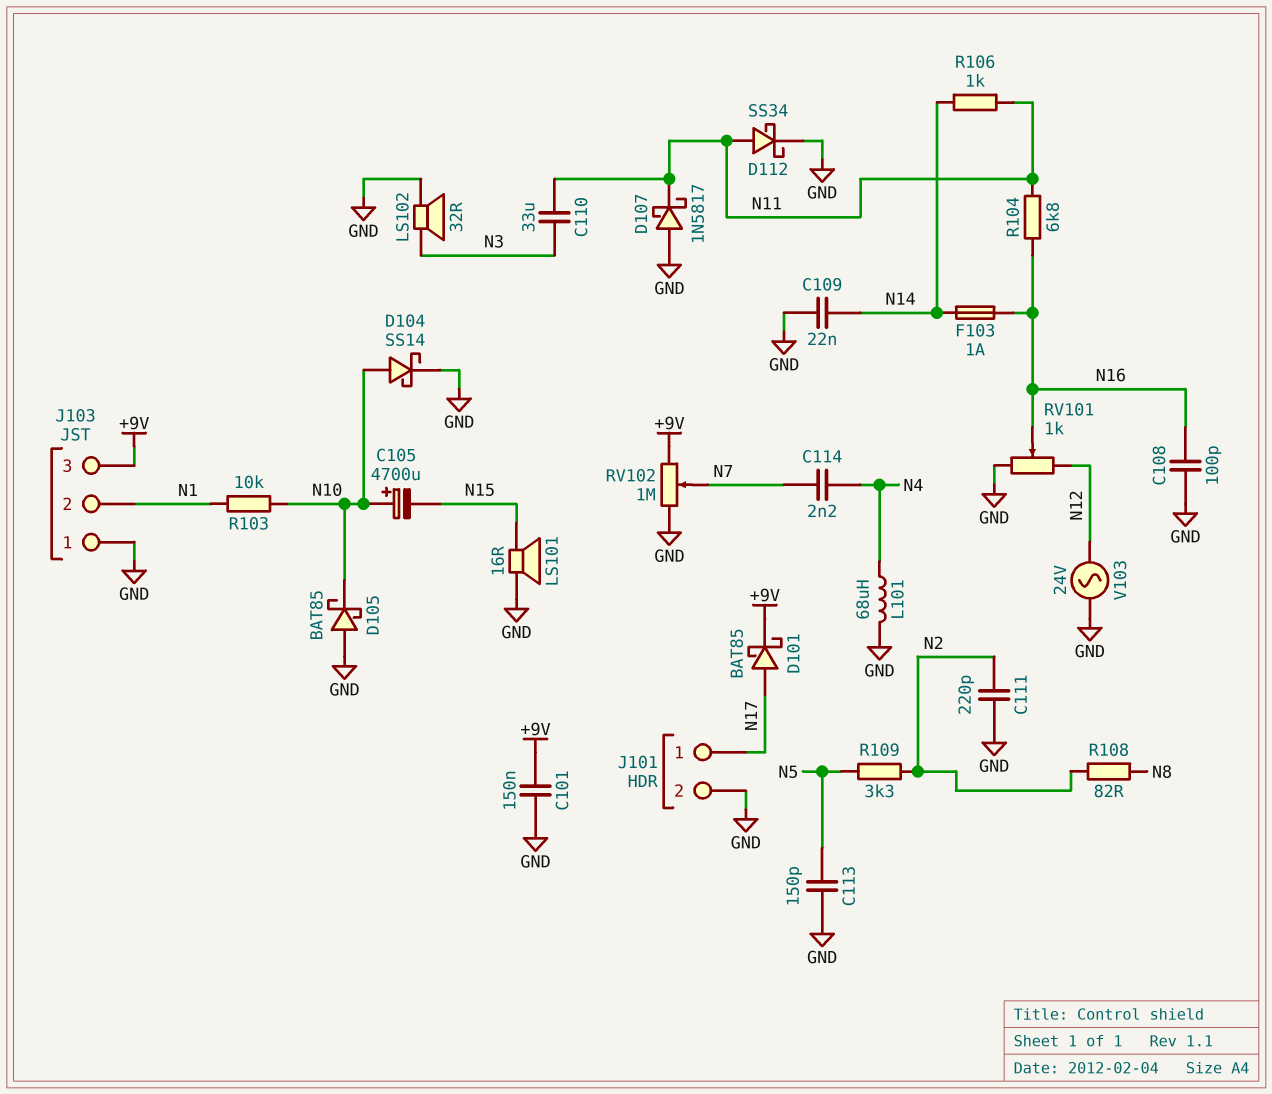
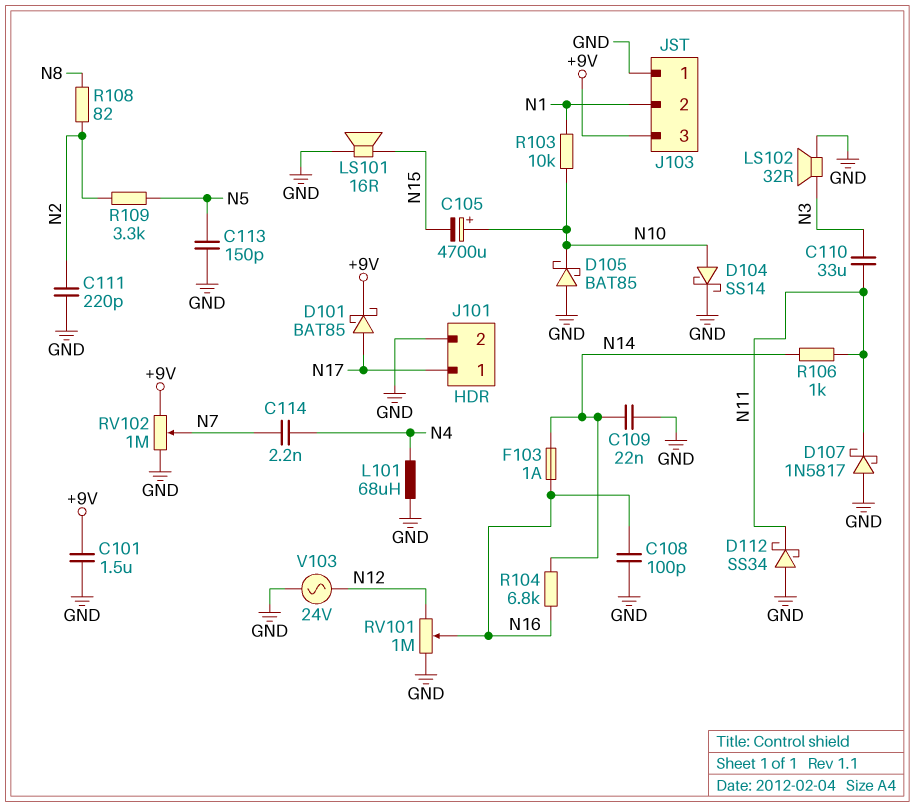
C101: 150nF (+9V, GND) -> 1.5uF (+9V, GND)
D112: schottky SS34 (A N11, K GND) -> schottky SS34 (A GND, K N11)
R104: 6.8k (N11, N16) -> 6.8k (N14, N16)
RV101: 1k (GND, N12, wiper N16) -> 1M (GND, N12, wiper N16)

